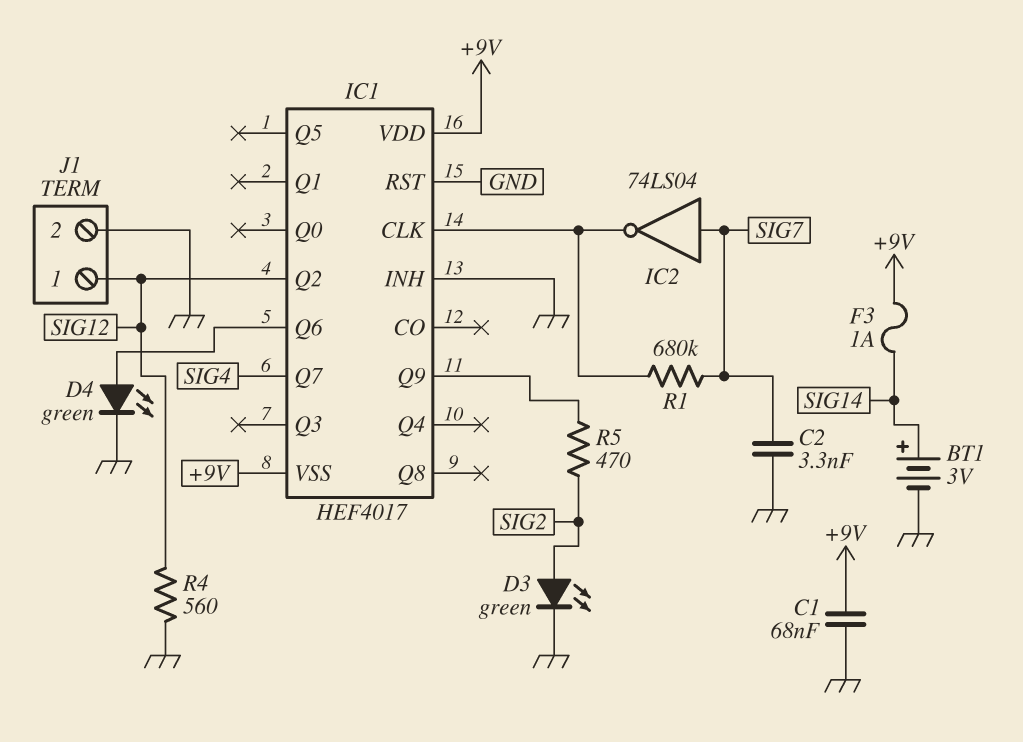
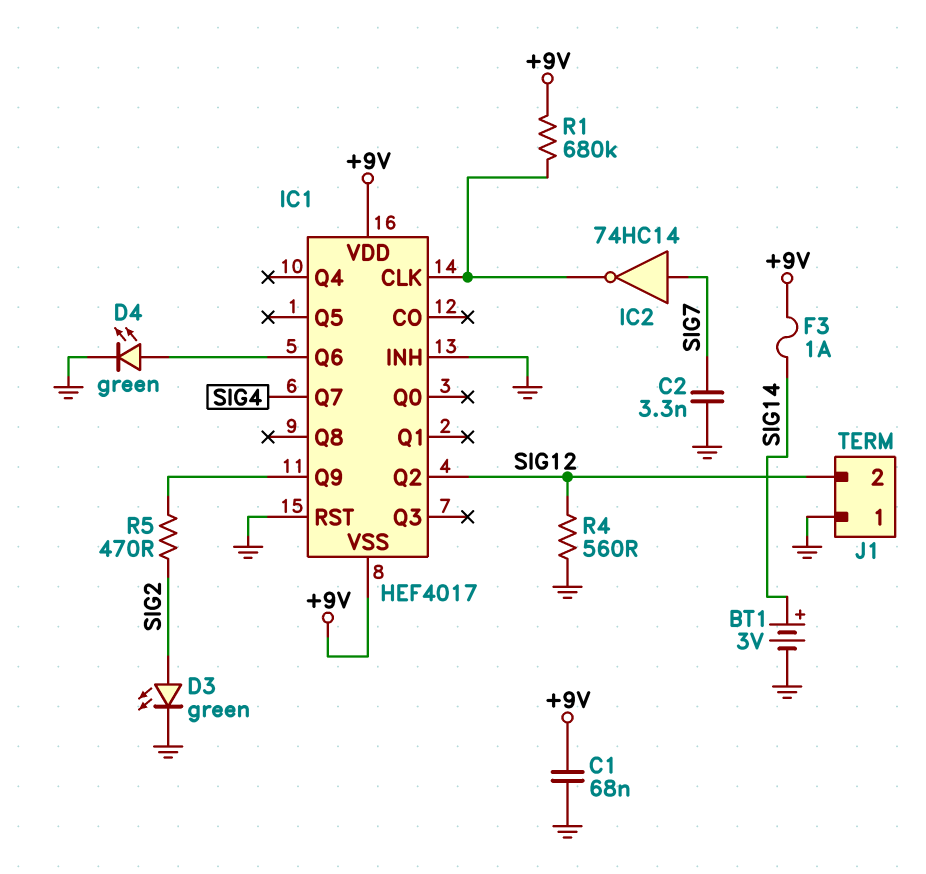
IC2: NOT 74LS04 (in SIG7, out IC1/CLK) -> NOT 74HC14 (in SIG7, out IC1/CLK)
J1 pin 1: SIG12 -> GND
J1 pin 2: GND -> SIG12
R1: 680k (IC1/CLK, SIG7) -> 680k (+9V, IC1/CLK)

